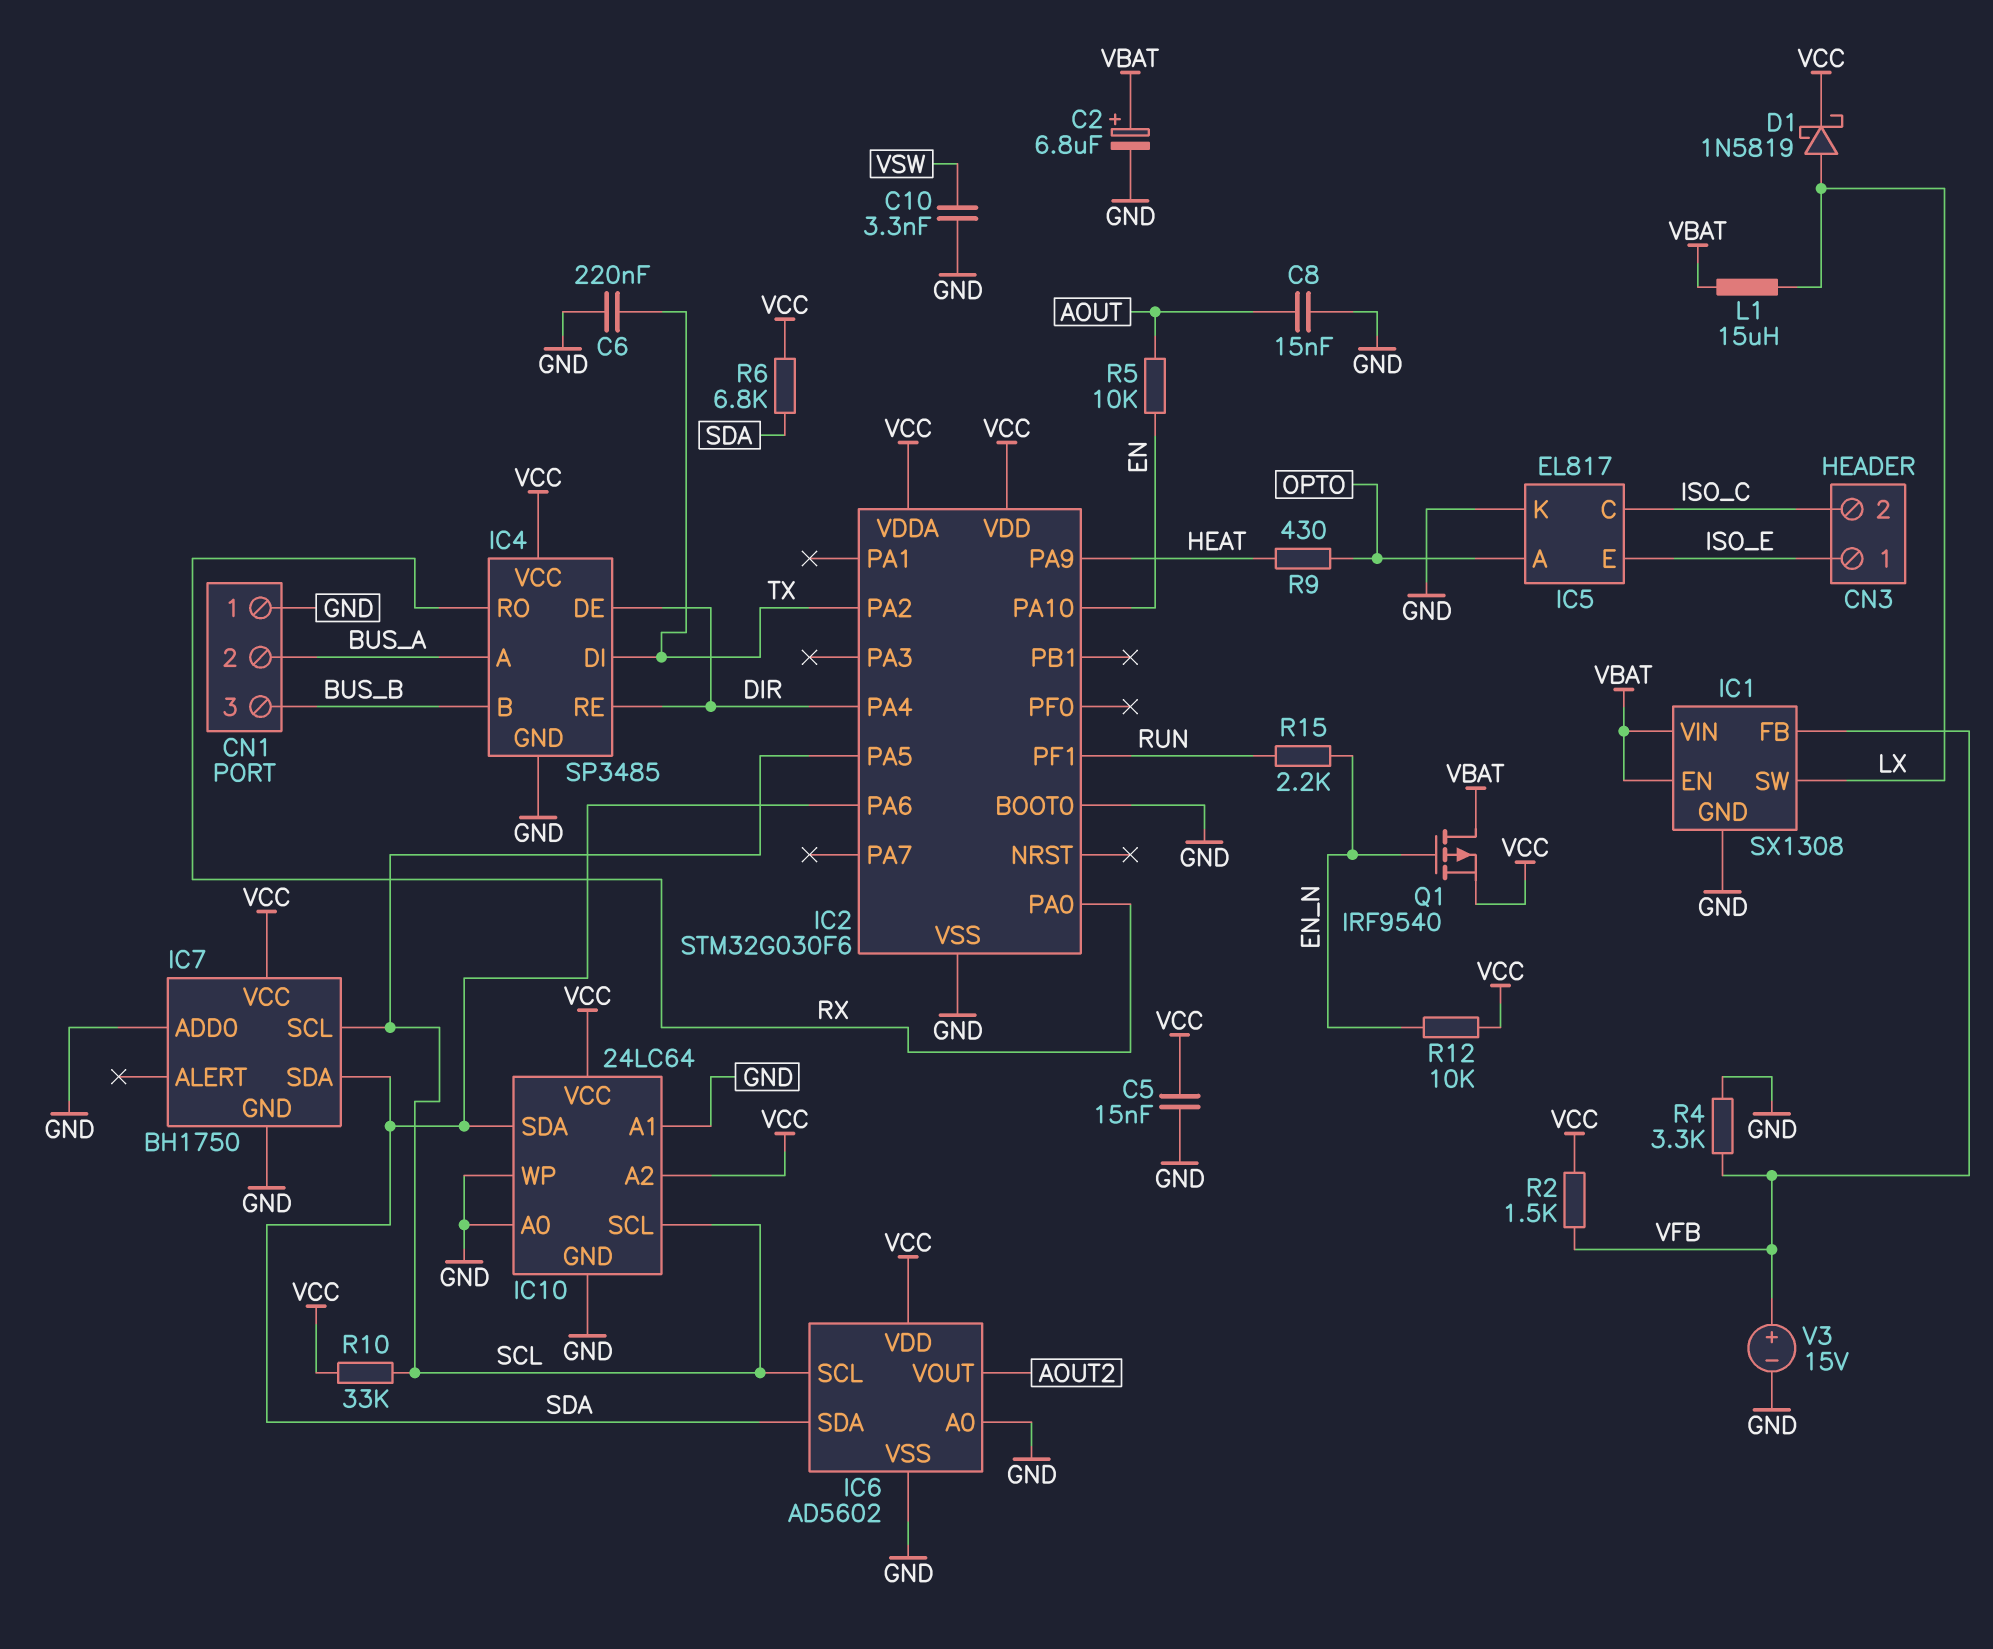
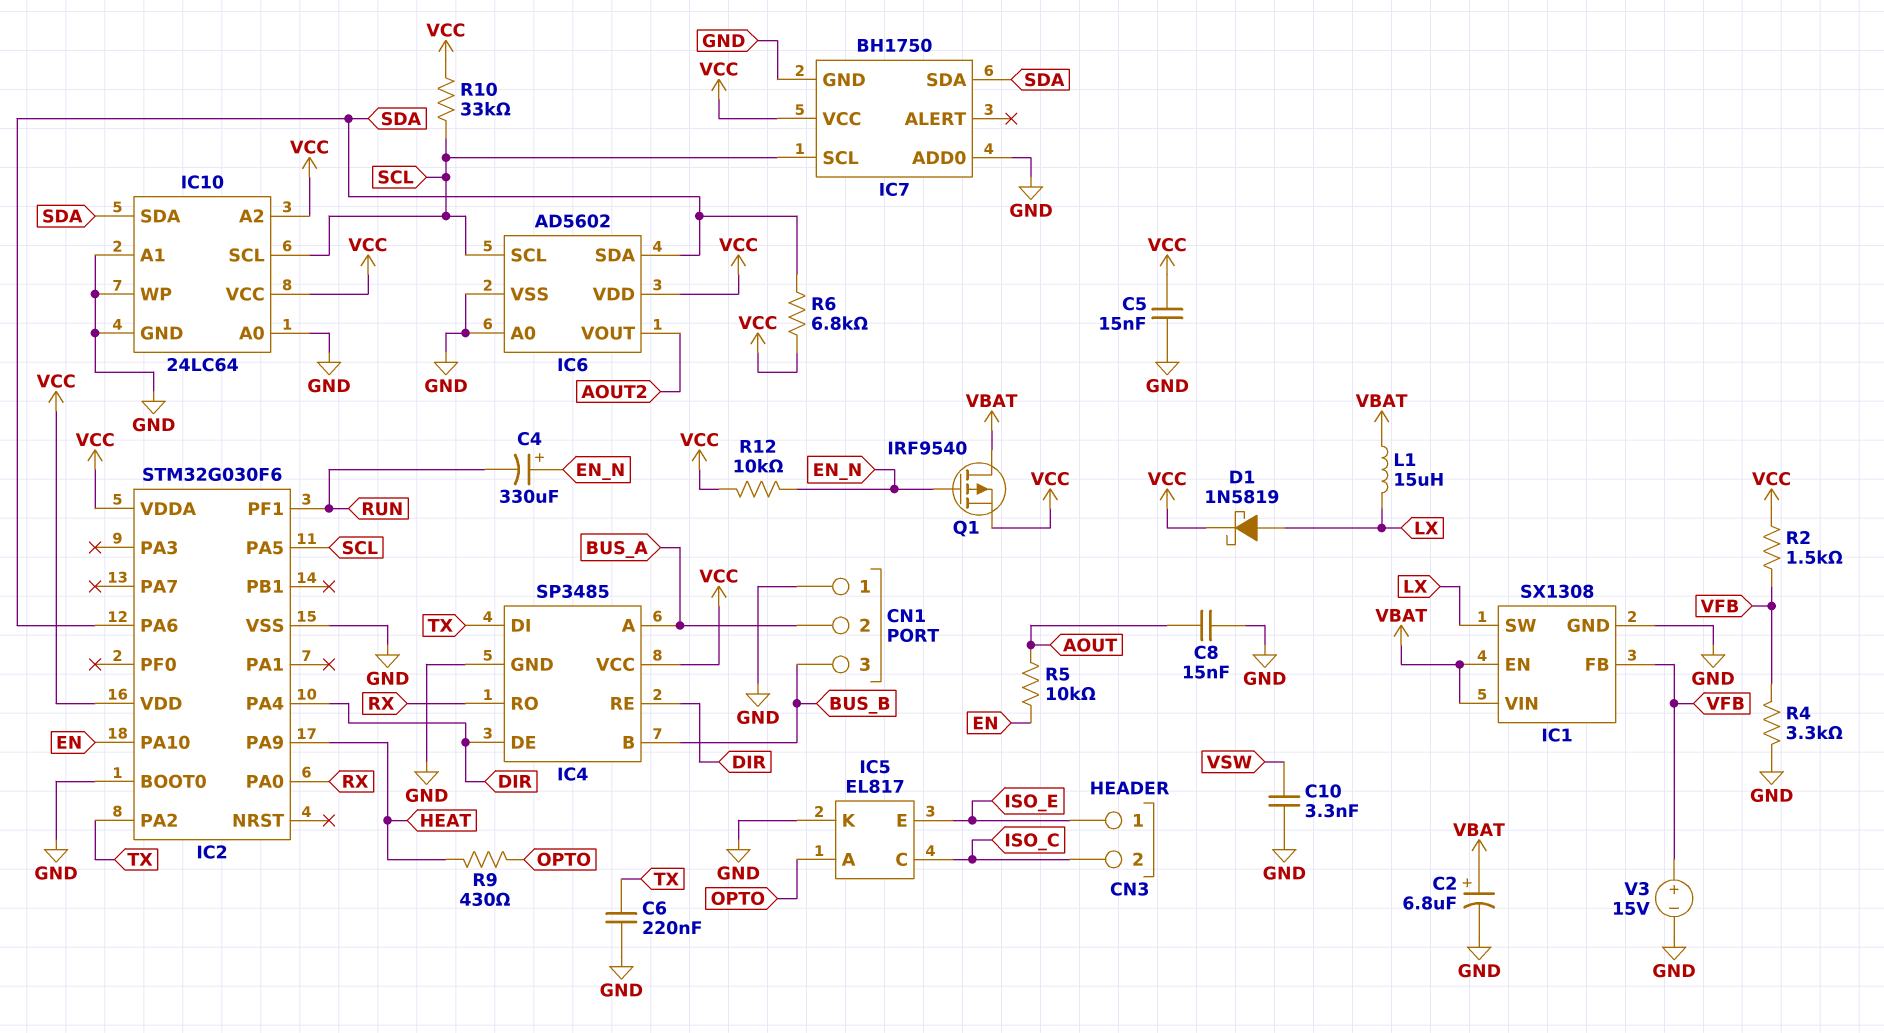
C4: none -> 330uF (plus EN_N, minus RUN)
R15: 2.2k (EN_N, RUN) -> none

